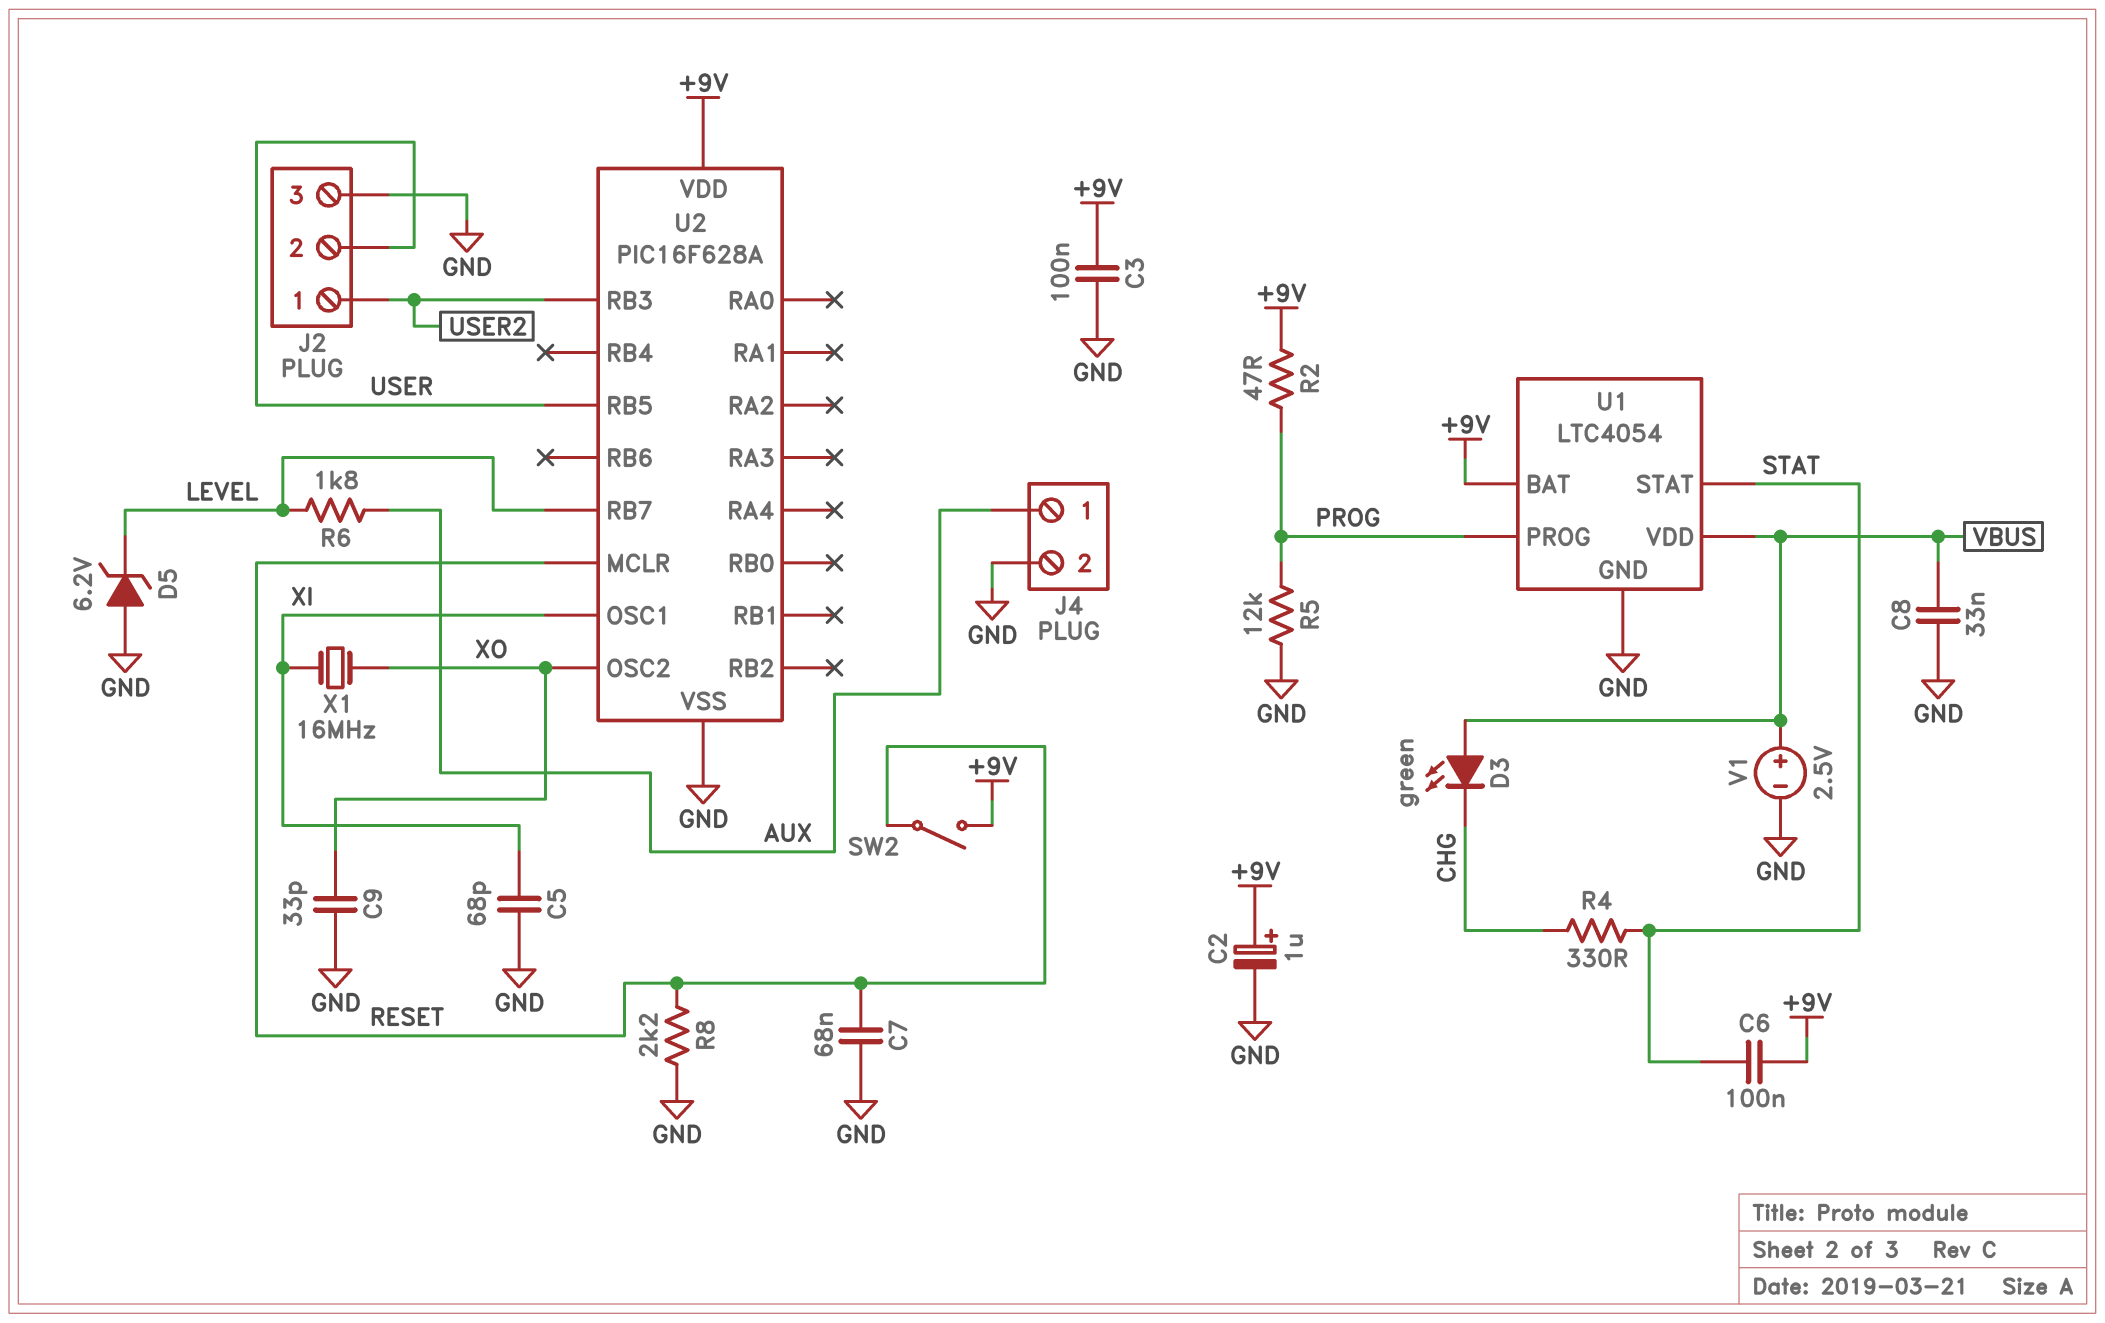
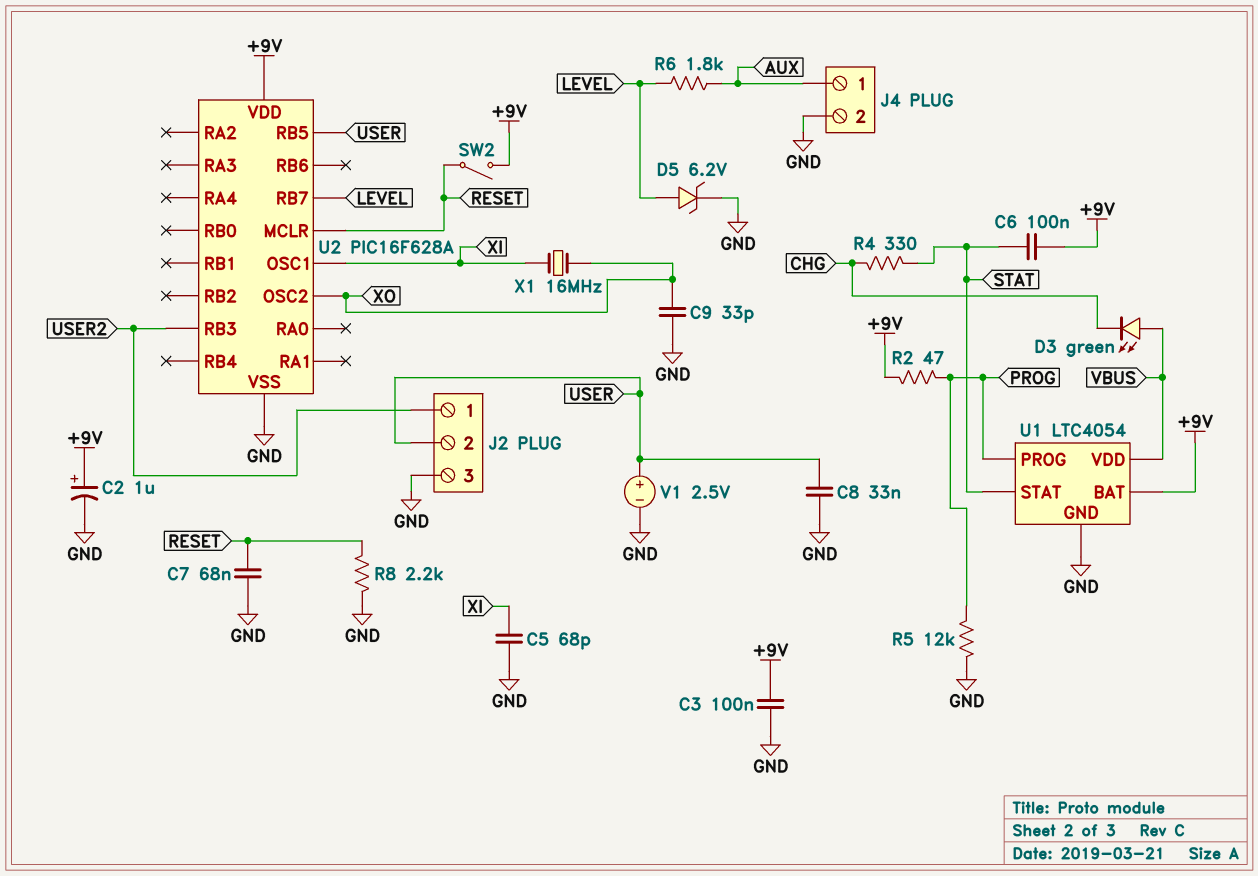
C8: 33nF (GND, VBUS) -> 33nF (GND, USER)
D5: zener 6.2V (A GND, K LEVEL) -> zener 6.2V (A LEVEL, K GND)
V1: 2.5V (plus VBUS, minus GND) -> 2.5V (plus USER, minus GND)

